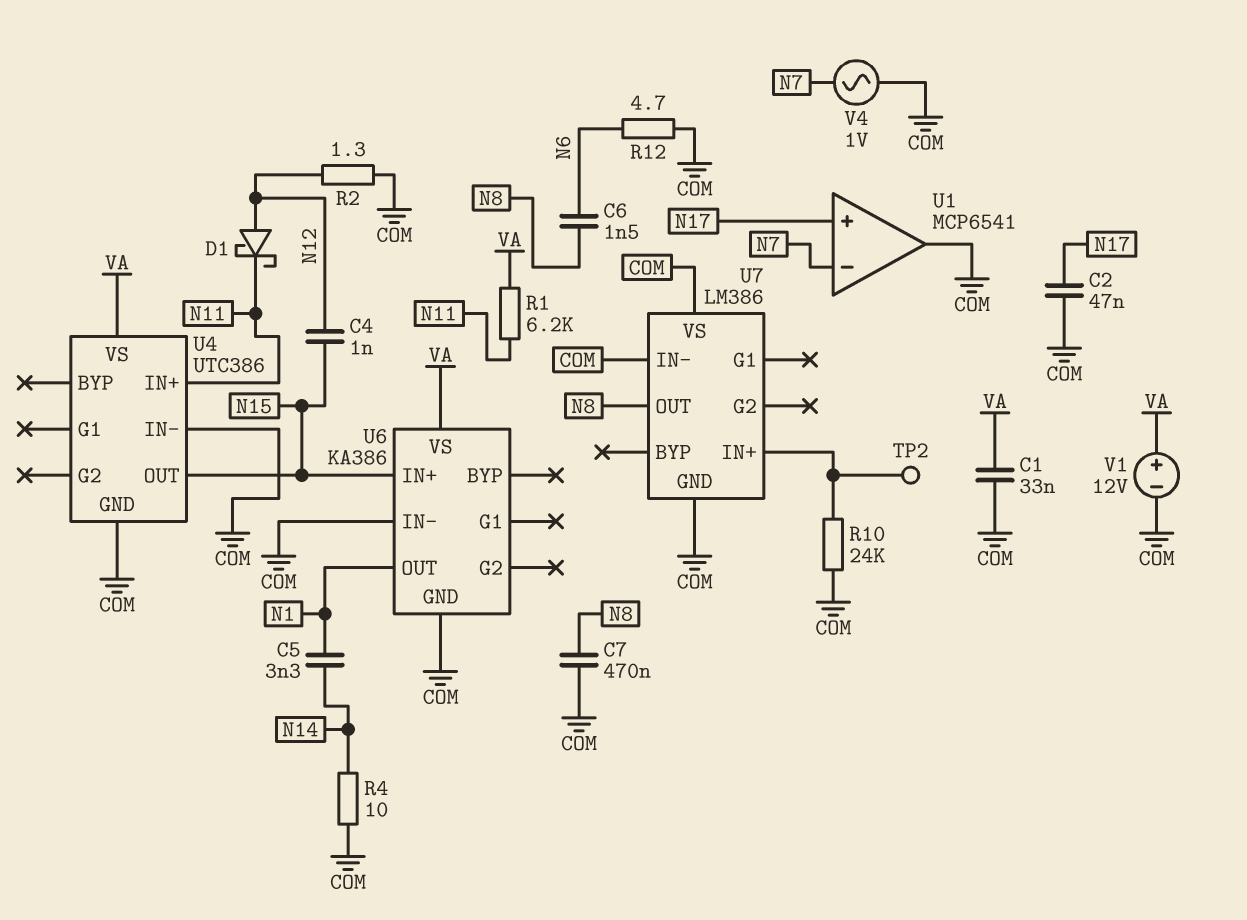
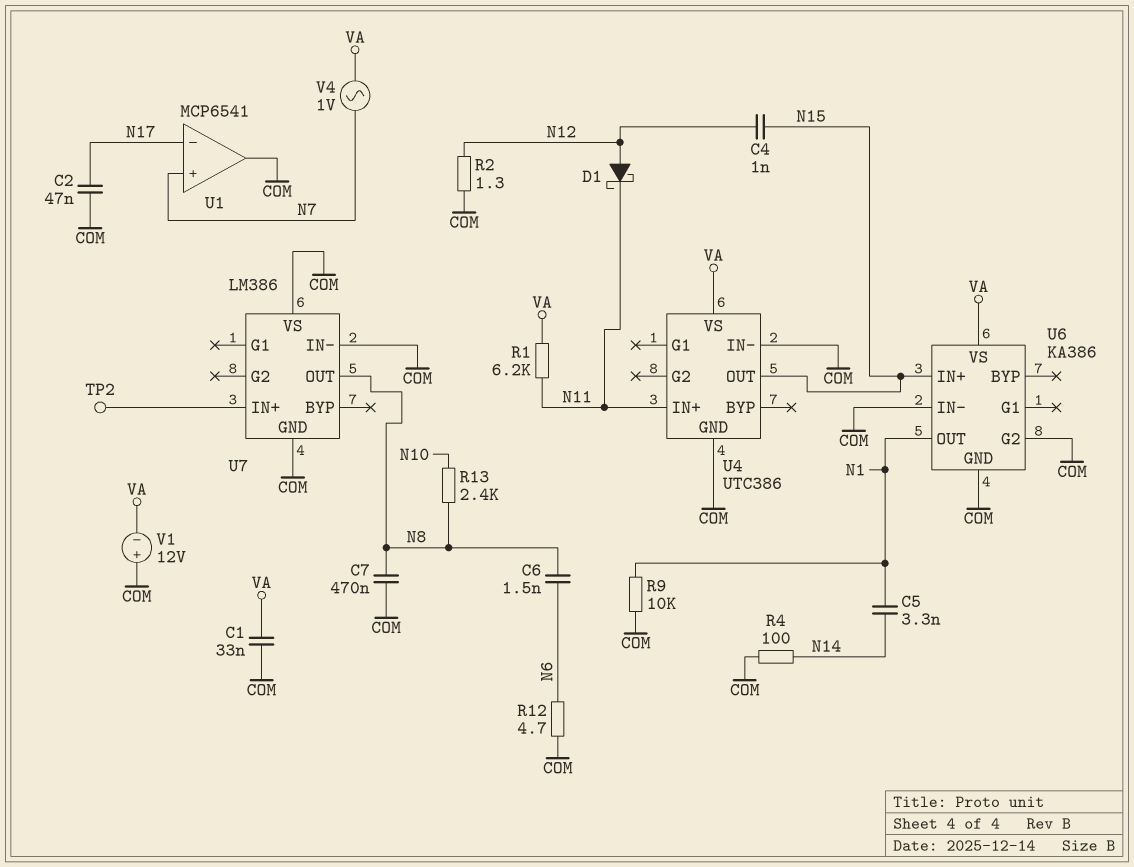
R4: 10 (COM, N14) -> 100 (COM, N14)
R9: none -> 10k (COM, N1)
R10: 24k (COM, U7/IN+) -> none
R13: none -> 2.4k (N8, N10)
U1 pin in+: N17 -> N7
U1 pin in-: N7 -> N17
U6 pin G2: none -> COM
V1: 12V (plus VA, minus COM) -> 12V (plus COM, minus VA)
V4: AC 1V (COM, N7) -> AC 1V (N7, VA)

